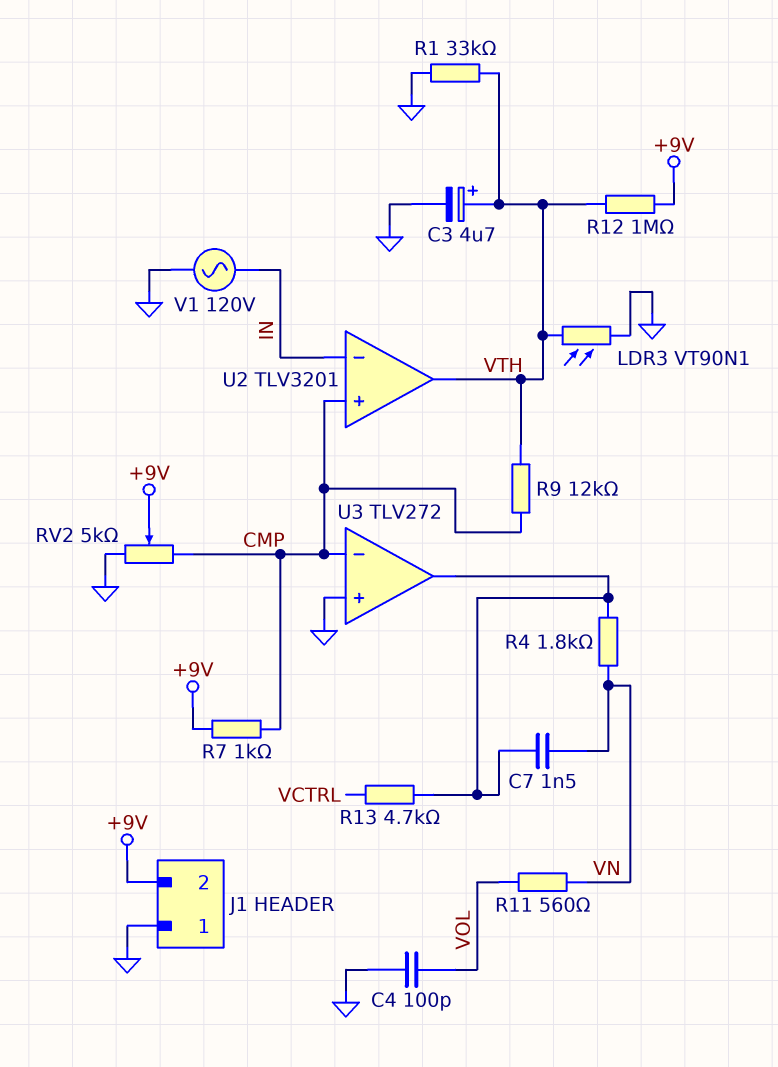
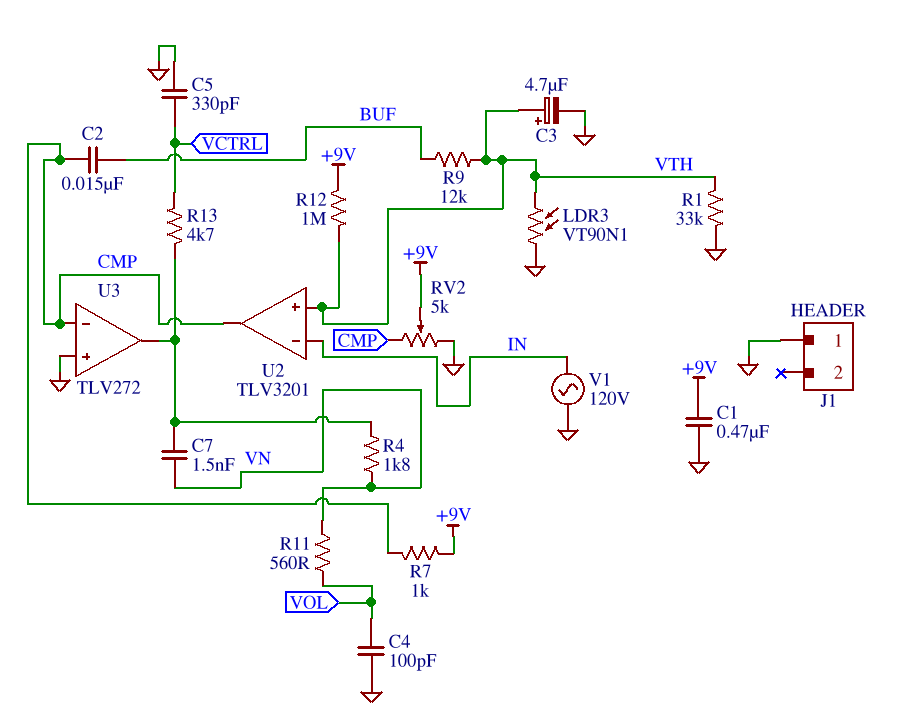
C1: none -> 470nF (+9V, GND)
C2: none -> 15nF (BUF, CMP)
C5: none -> 330pF (GND, VCTRL)
J1 pin 2: +9V -> none
R9: 12k (CMP, VTH) -> 12k (BUF, VTH)
U2 pin in+: CMP -> VTH
U2 pin out: VTH -> CMP

